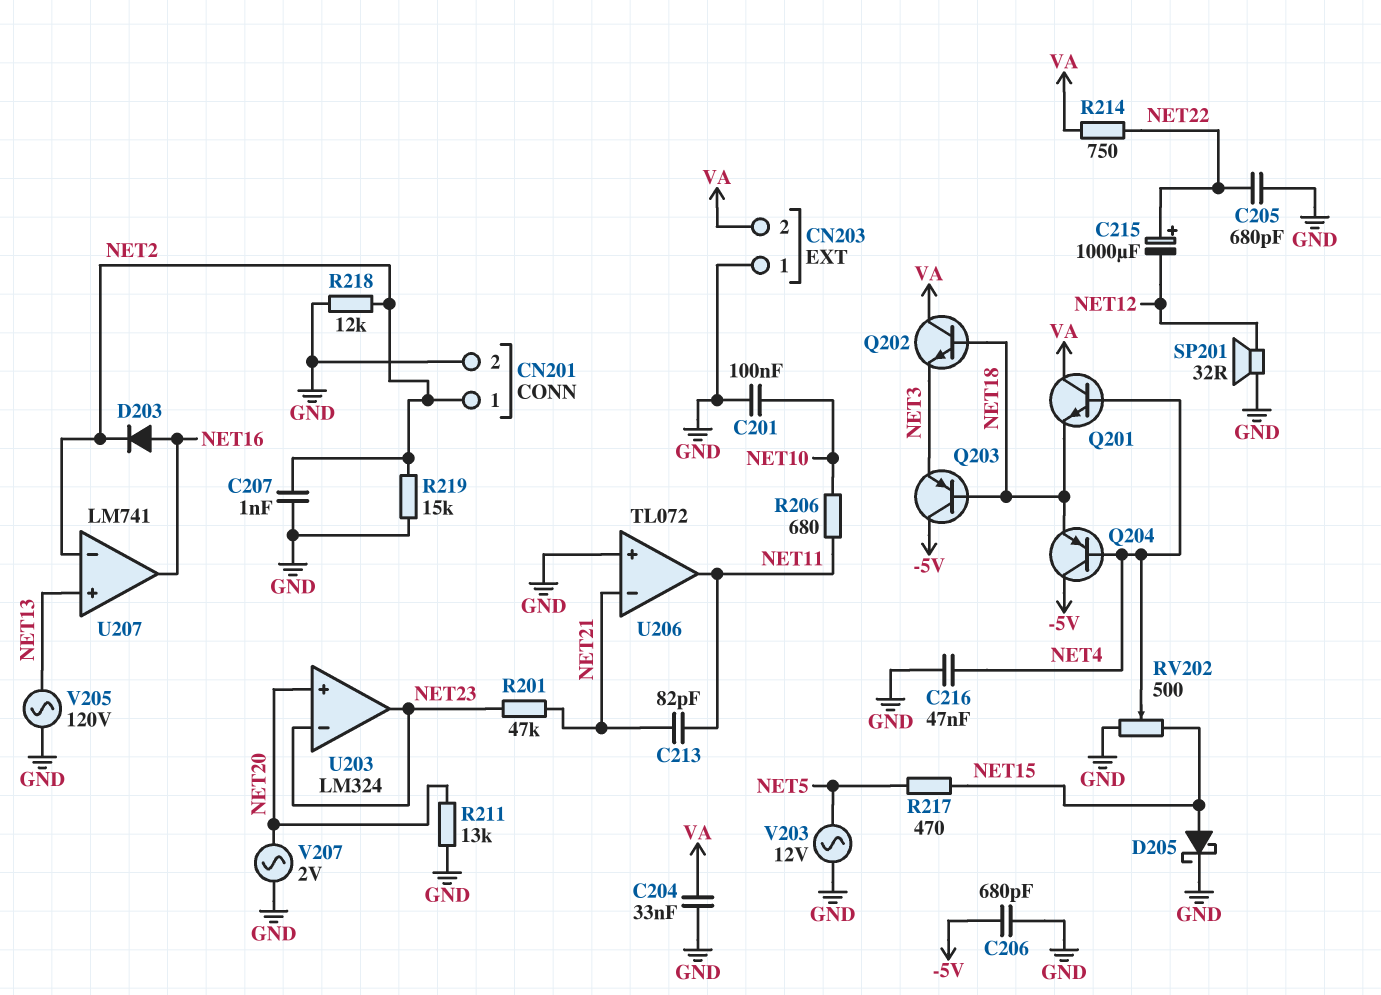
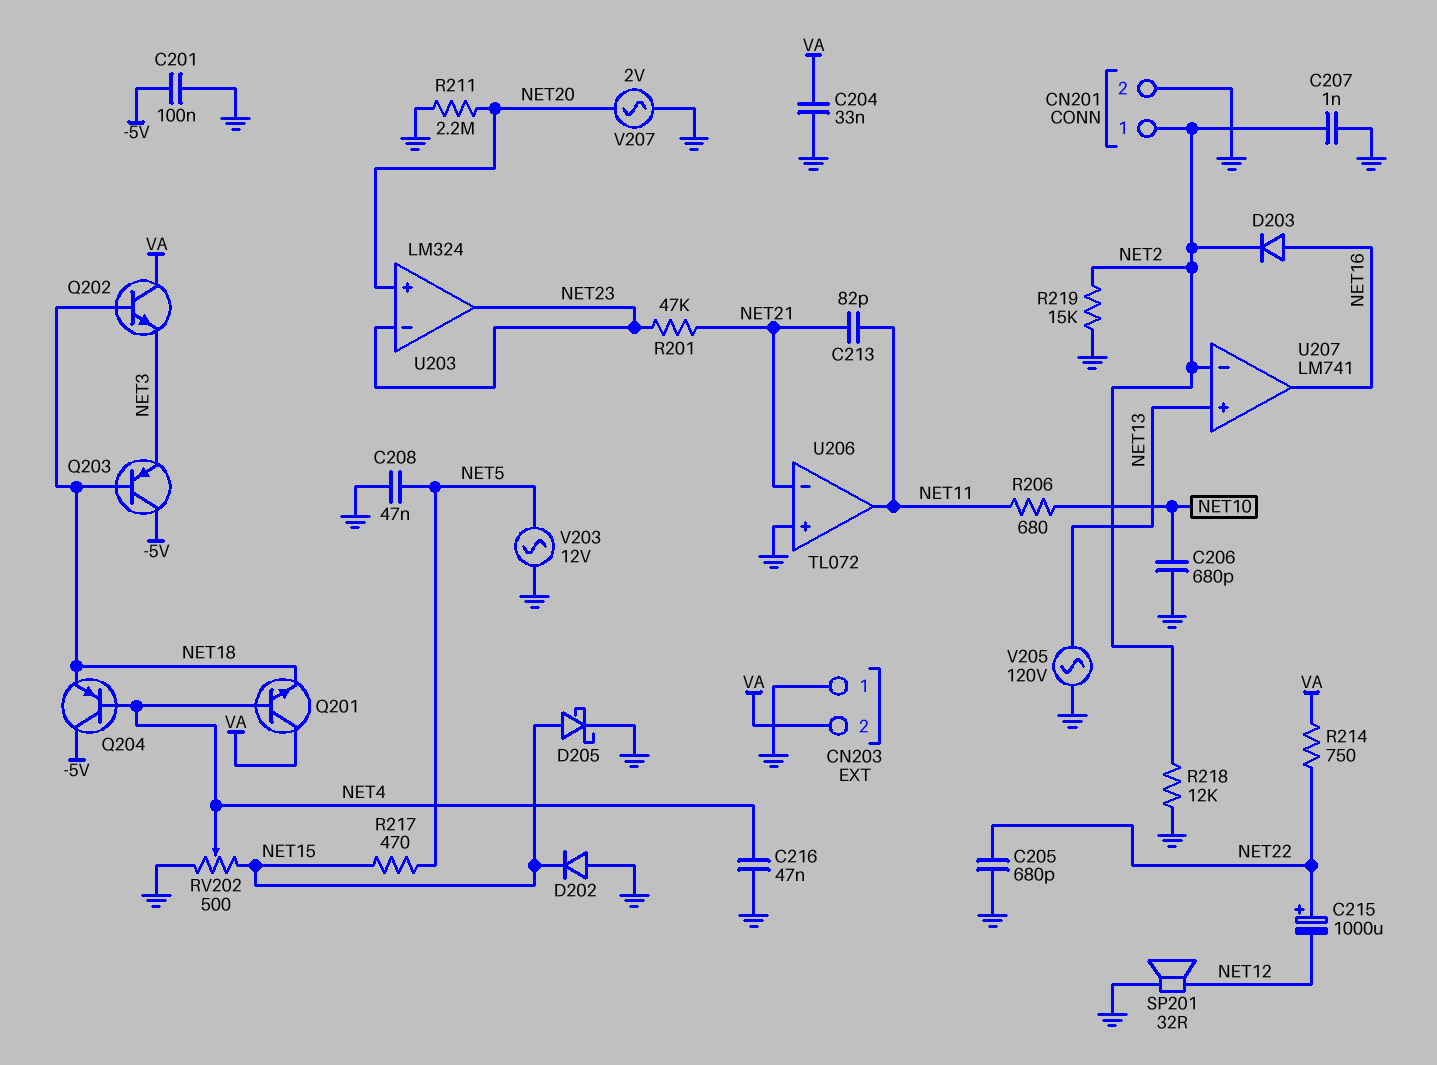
C201: 100nF (GND, NET10) -> 100nF (-5V, GND)
C206: 680pF (-5V, GND) -> 680pF (GND, NET10)
C208: none -> 47nF (GND, NET5)
D202: none -> diode (A GND, K NET15)
R211: 13k (GND, NET20) -> 2.2M (GND, NET20)

